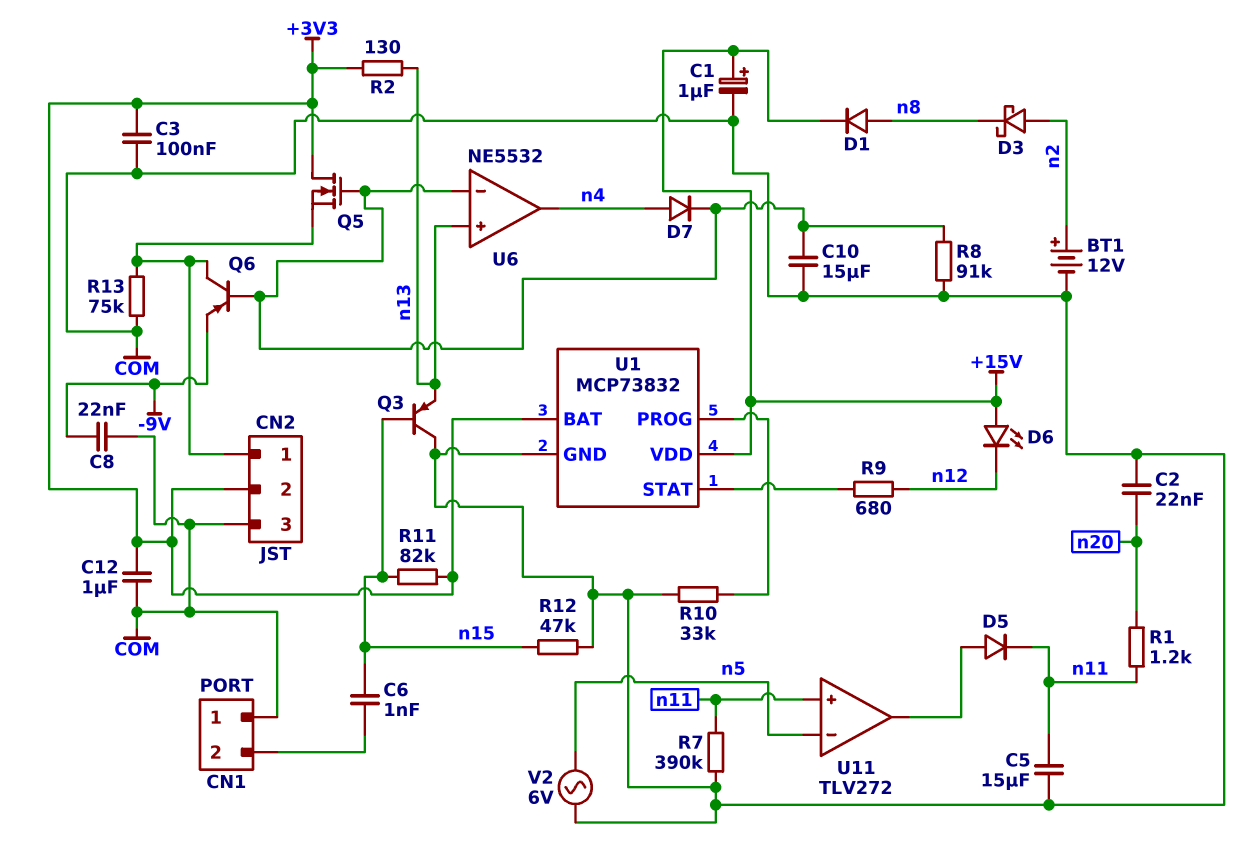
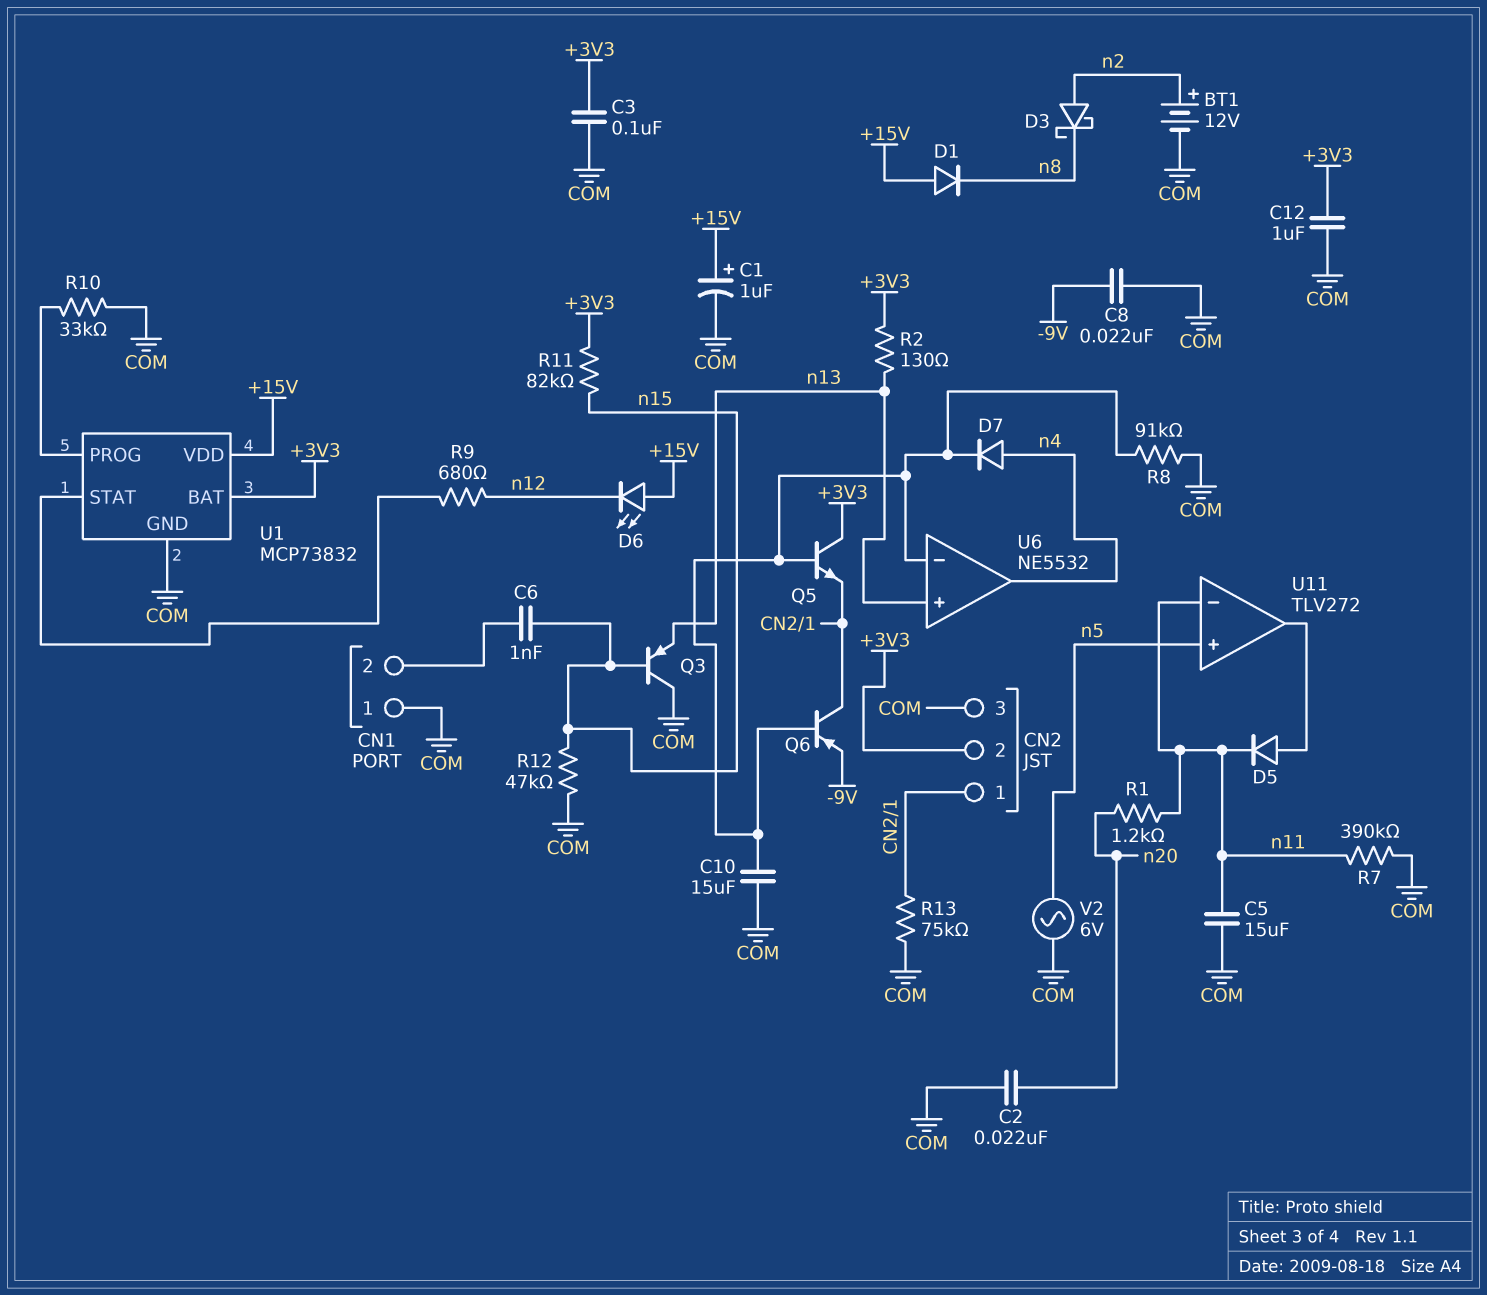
D1: diode (A n8, K +15V) -> diode (A +15V, K n8)
Q5: NMOS (G U6/in-, D +3V3, S CN2/1) -> NPN (B U6/in-, C +3V3, E CN2/1)
U11 pin in+: n11 -> n5
U11 pin in-: n5 -> n11

